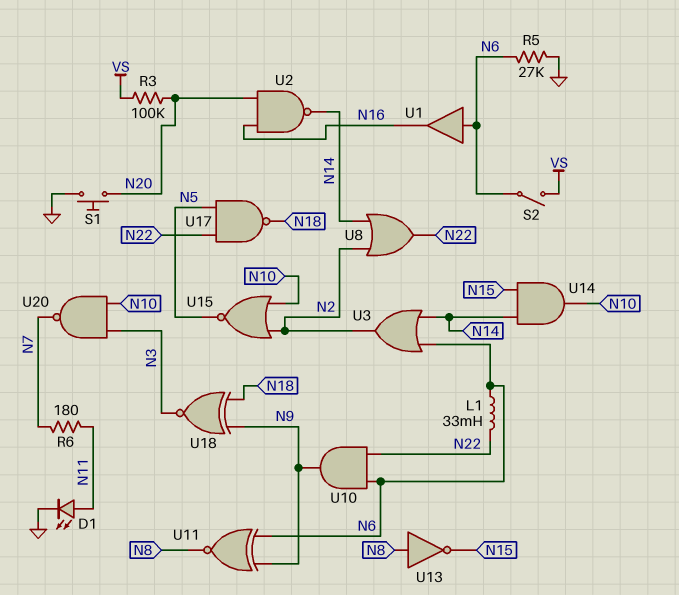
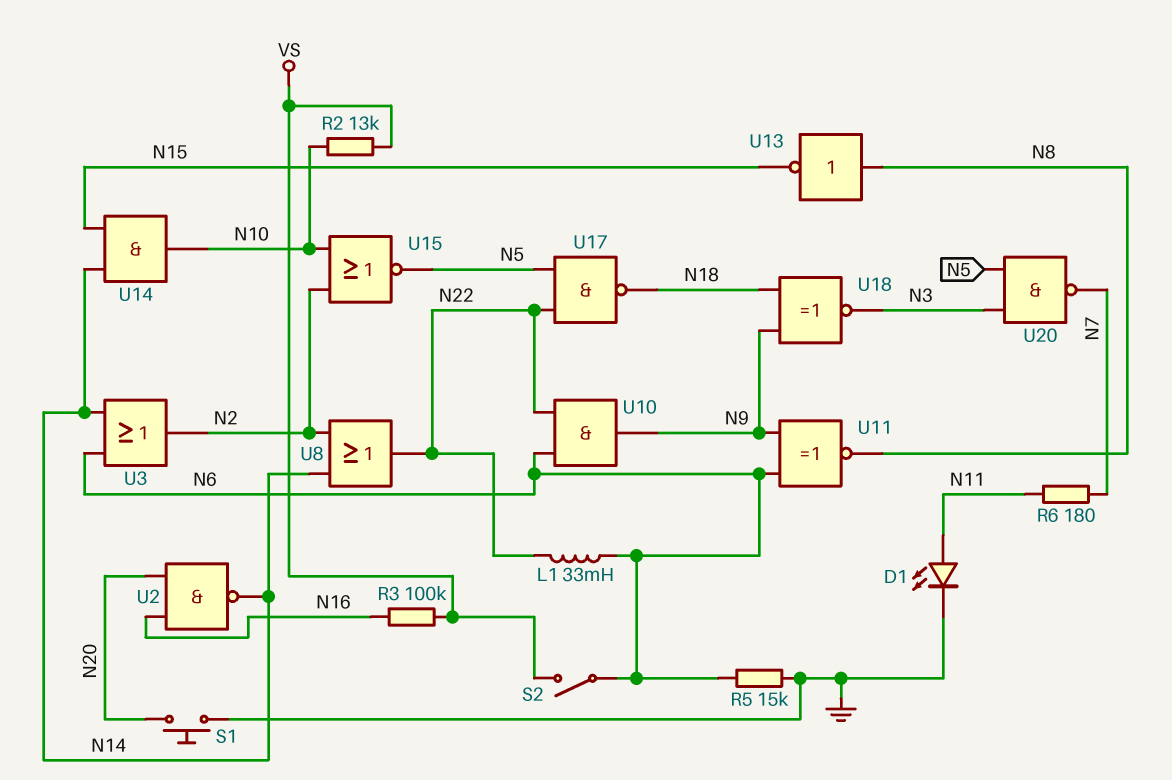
R2: none -> 13k (N10, VS)
R3: 100k (N20, VS) -> 100k (N16, VS)
R5: 27k (GND, N6) -> 15k (GND, N6)
U1: buffer (in N6, out N16) -> none
U20: NAND (in N3, in N10, out N7) -> NAND (in N3, in N5, out N7)

